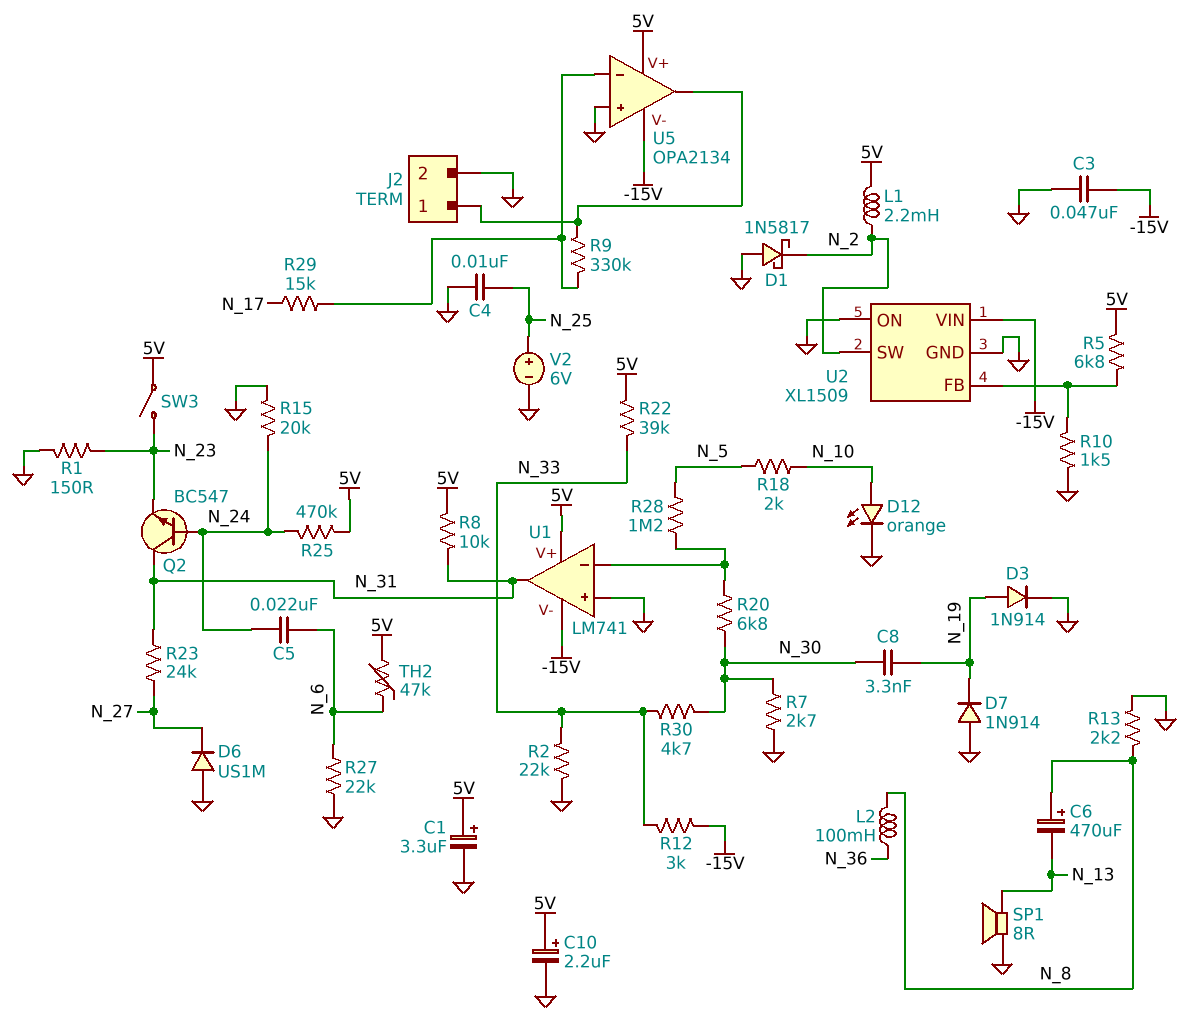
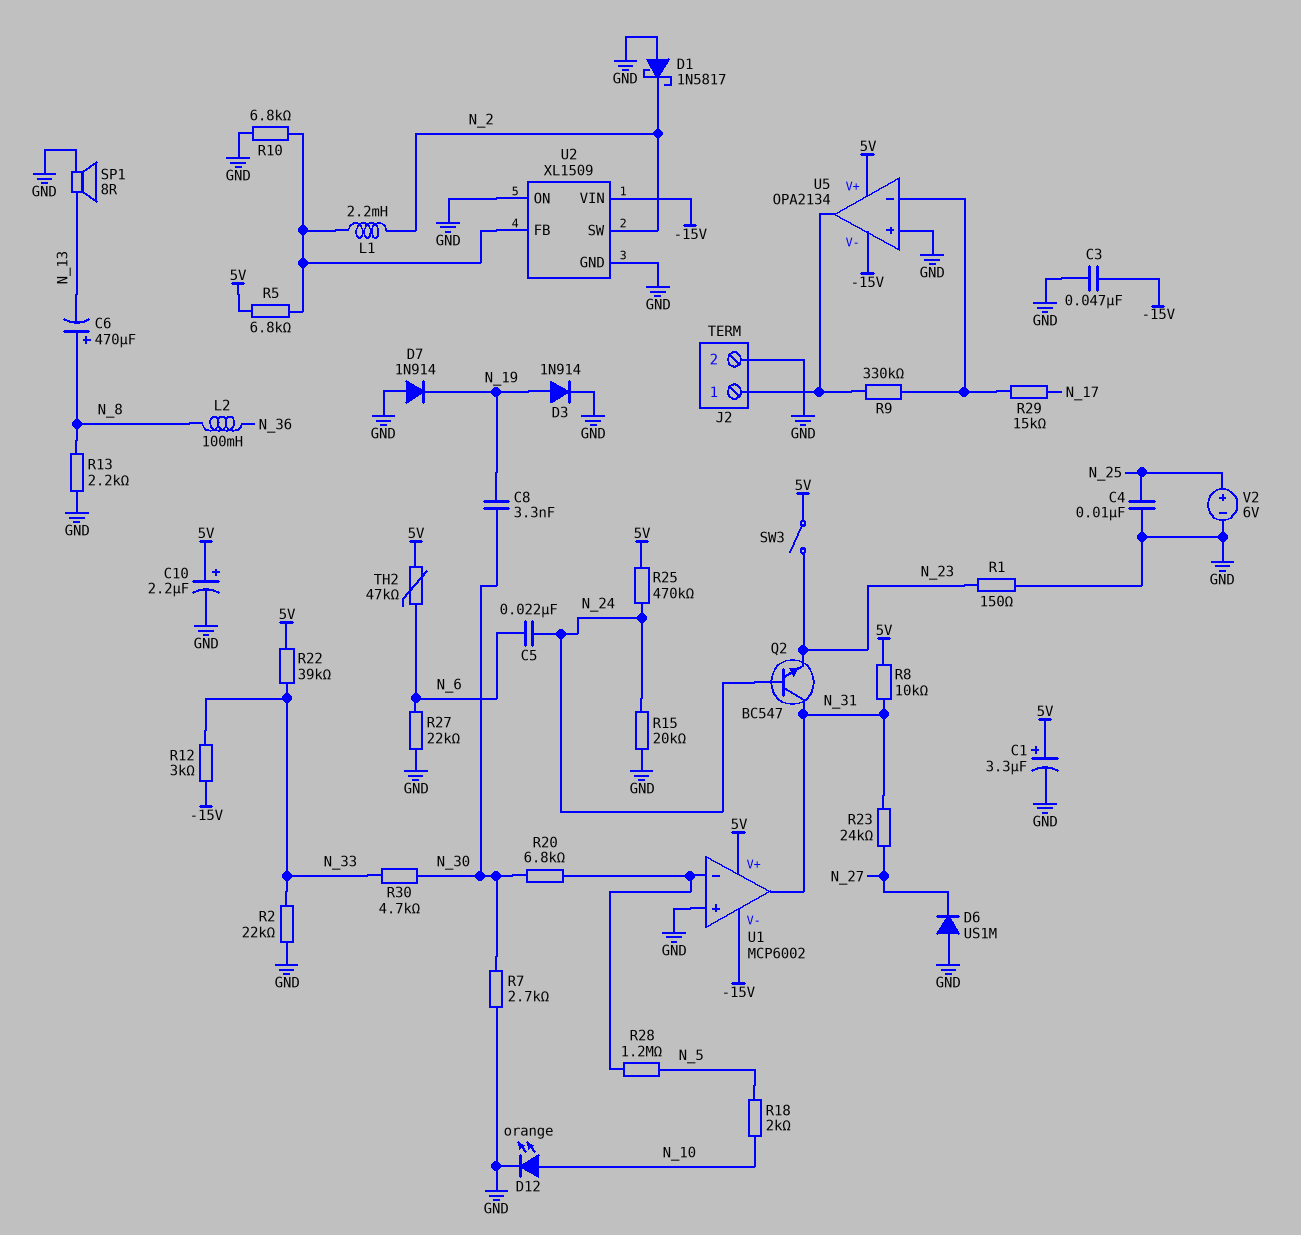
L1: 2.2mH (5V, N_2) -> 2.2mH (N_2, U2/FB)
R10: 1.5k (GND, U2/FB) -> 6.8k (GND, U2/FB)
U1: LM741 -> MCP6002

